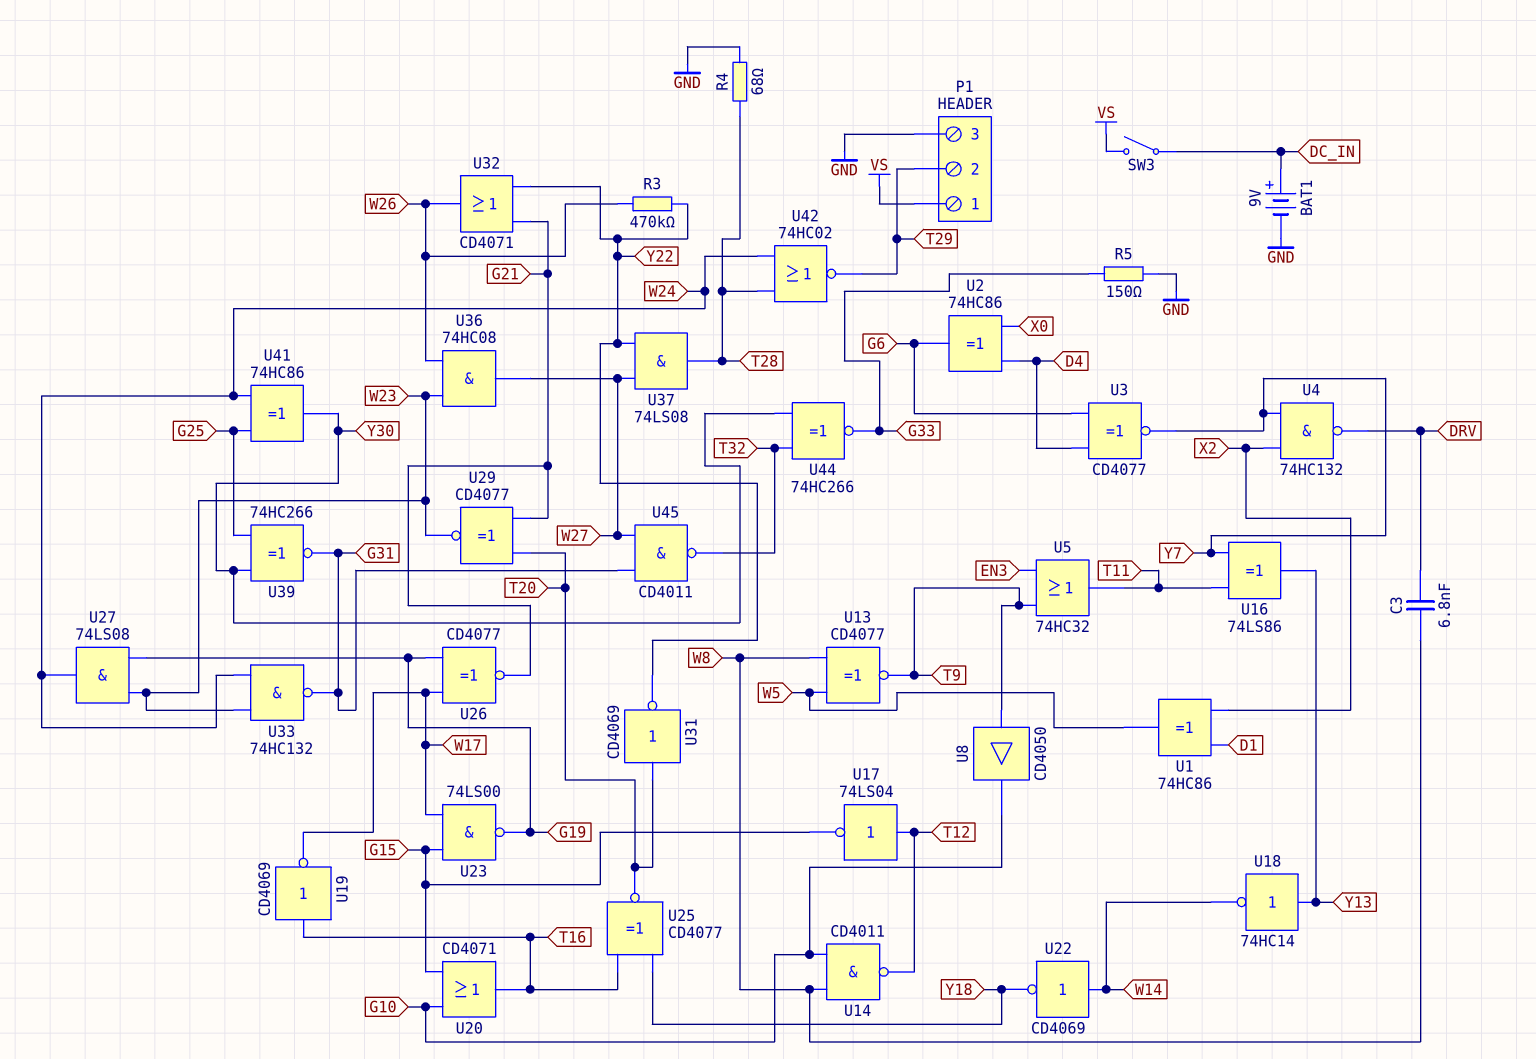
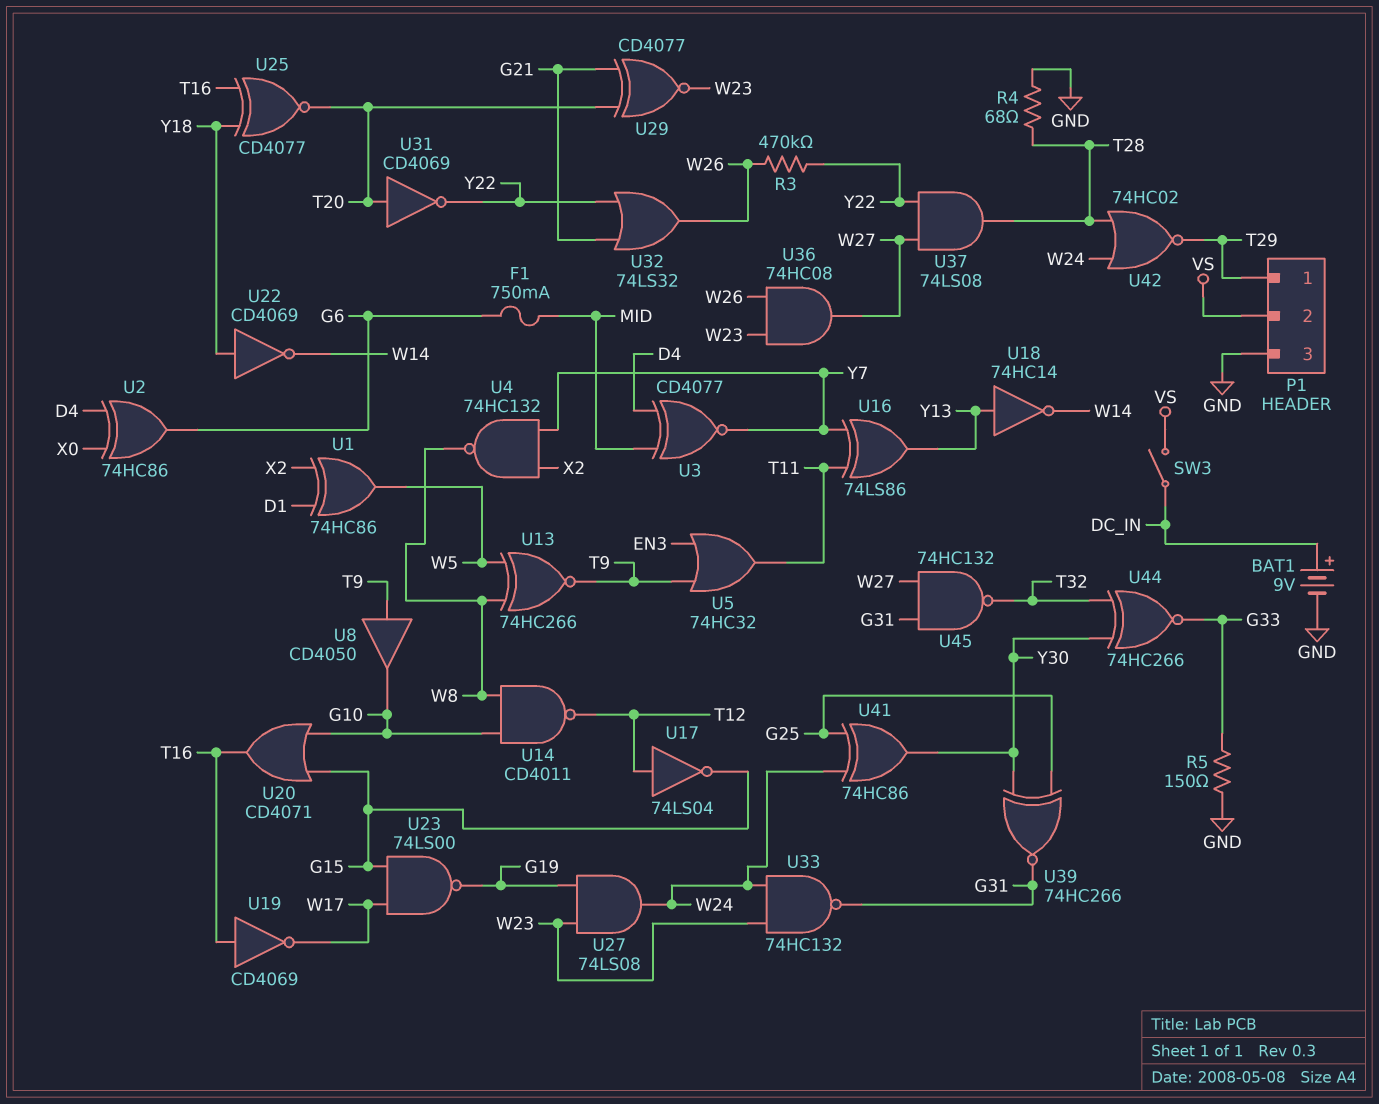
C3: 6.8nF (DRV, W8) -> none
F1: none -> 750mA (G6, MID)
P1 pin 1: VS -> T29
P1 pin 2: T29 -> VS
U3: XNOR CD4077 (in D4, in G6, out Y7) -> XNOR CD4077 (in D4, in MID, out Y7)
U4: NAND 74HC132 (in X2, in Y7, out DRV) -> NAND 74HC132 (in X2, in Y7, out W8)
U13: XNOR CD4077 (in W5, in W8, out T9) -> XNOR 74HC266 (in W5, in W8, out T9)
U22: NOT CD4069 (in W14, out Y18) -> NOT CD4069 (in Y18, out W14)
U26: XNOR CD4077 (in G19, in W17, out G21) -> none
U32: OR CD4071 (in G21, in Y22, out W26) -> OR 74LS32 (in G21, in Y22, out W26)
U45: NAND CD4011 (in G31, in W27, out T32) -> NAND 74HC132 (in G31, in W27, out T32)

